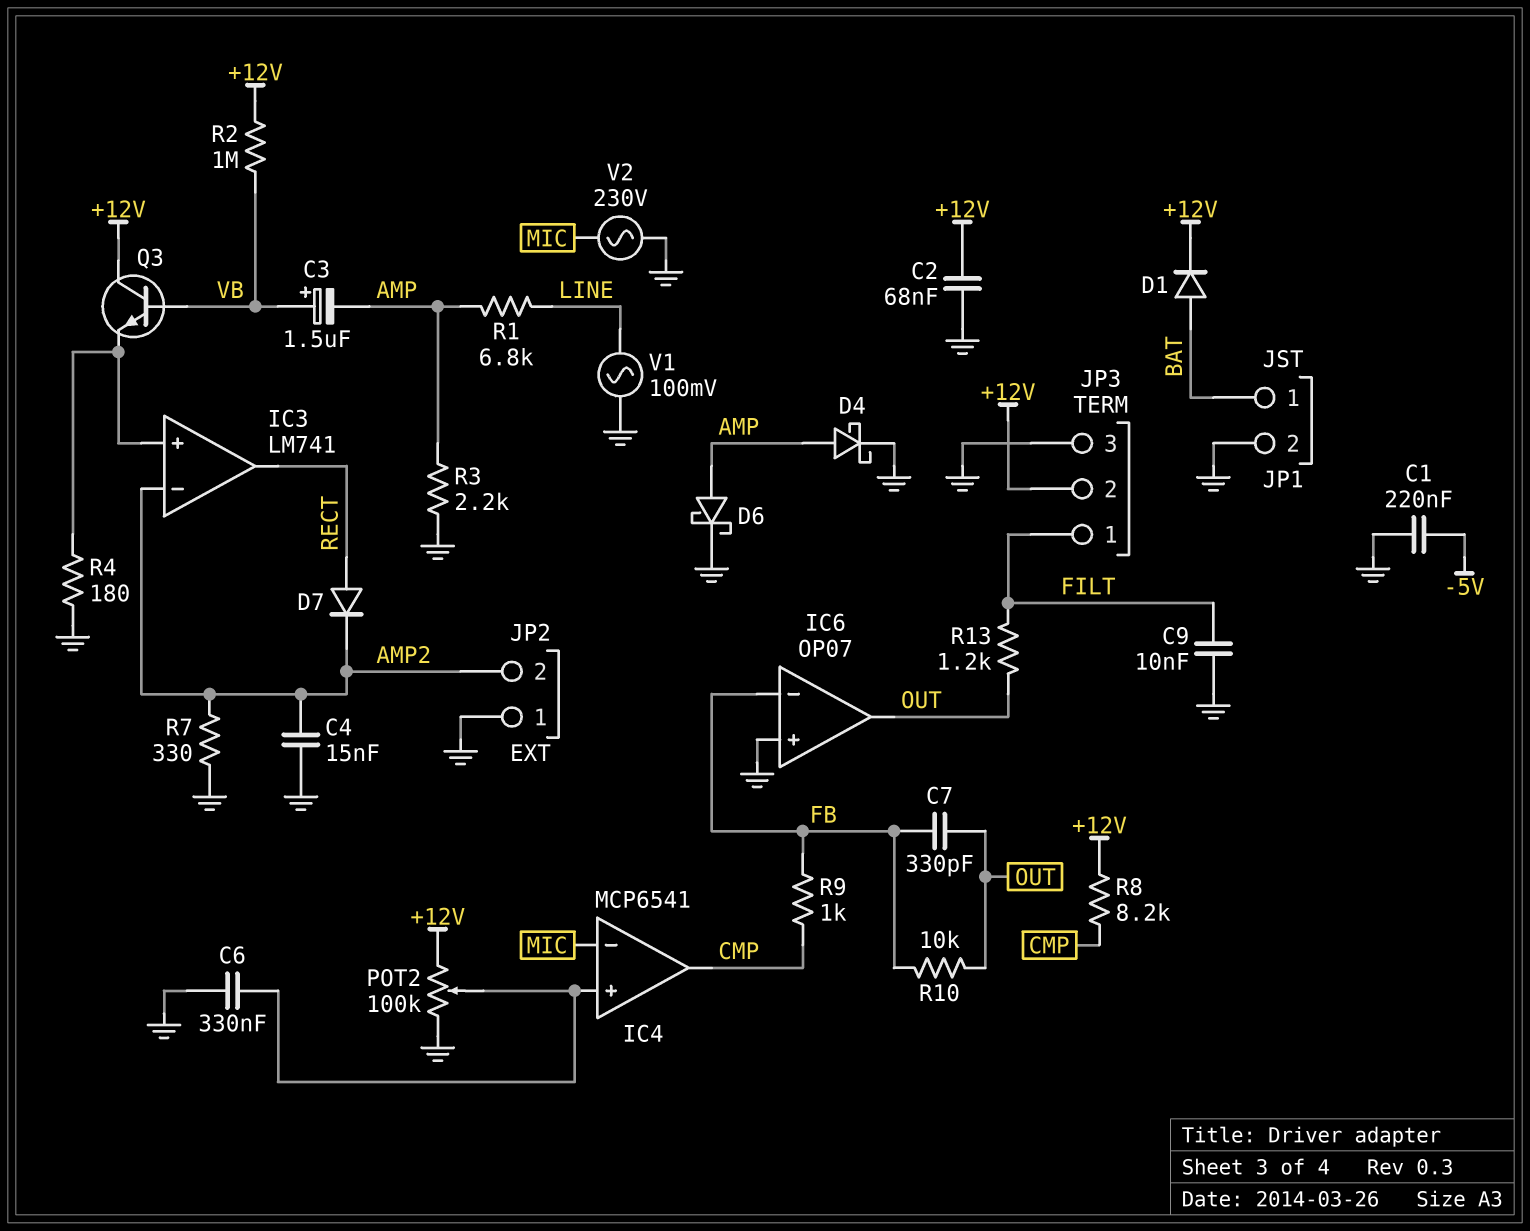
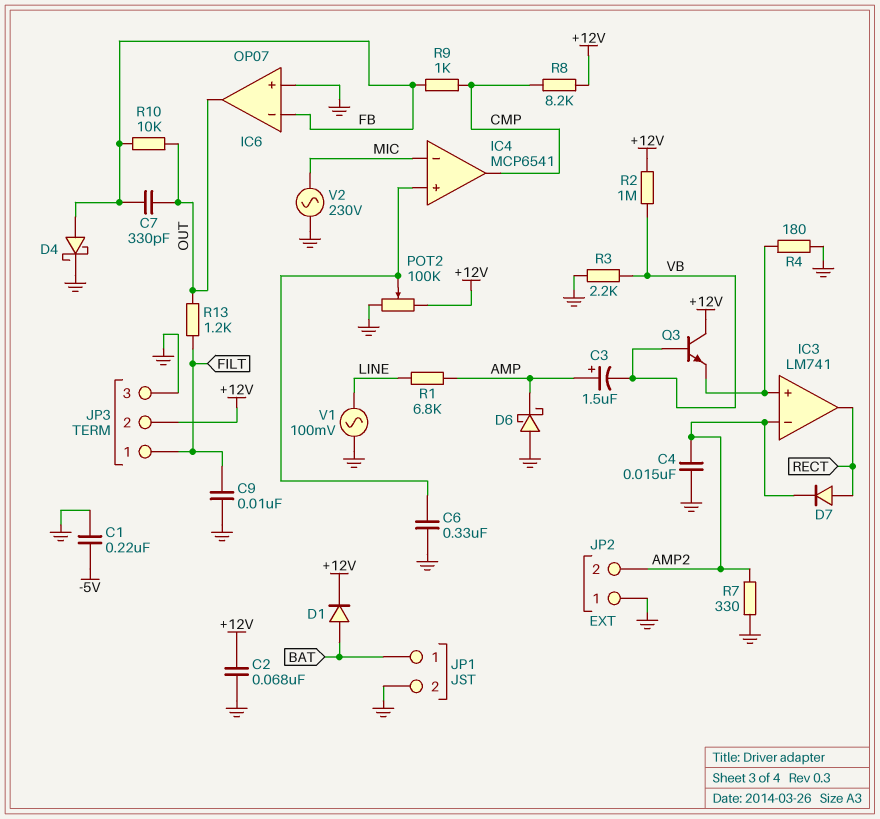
C3: 1.5uF (plus VB, minus AMP) -> 1.5uF (plus AMP, minus VB)
D4: schottky (A AMP, K GND) -> schottky (A FB, K GND)
D6: schottky (A AMP, K GND) -> schottky (A GND, K AMP)
R3: 2.2k (AMP, GND) -> 2.2k (GND, VB)

